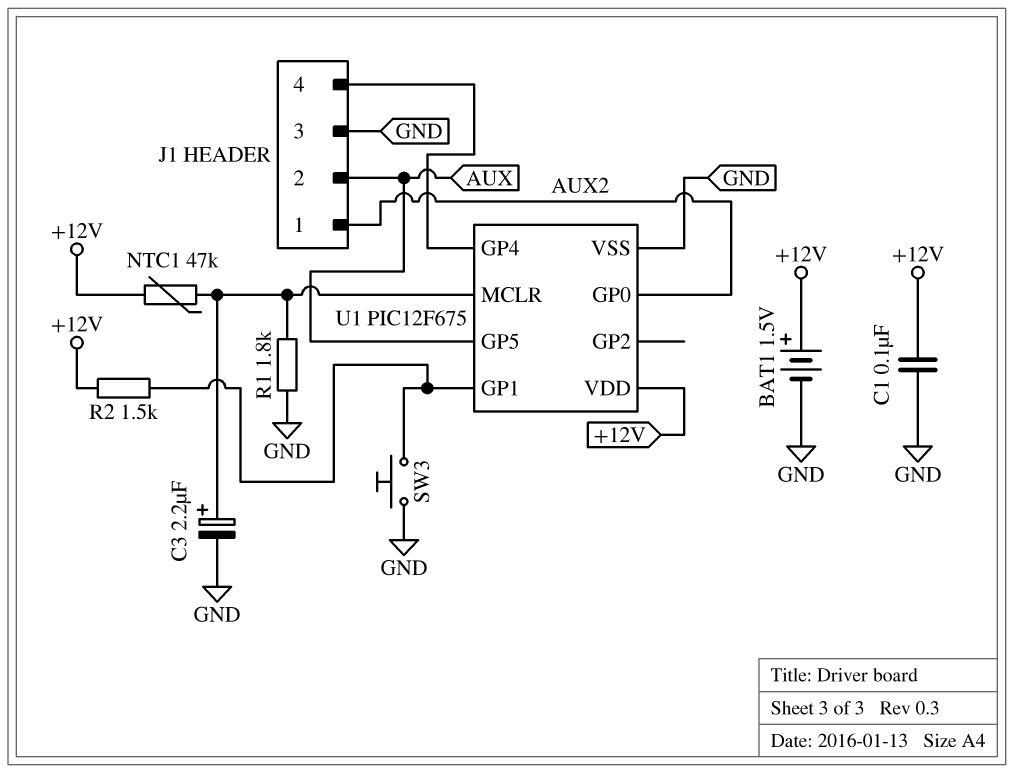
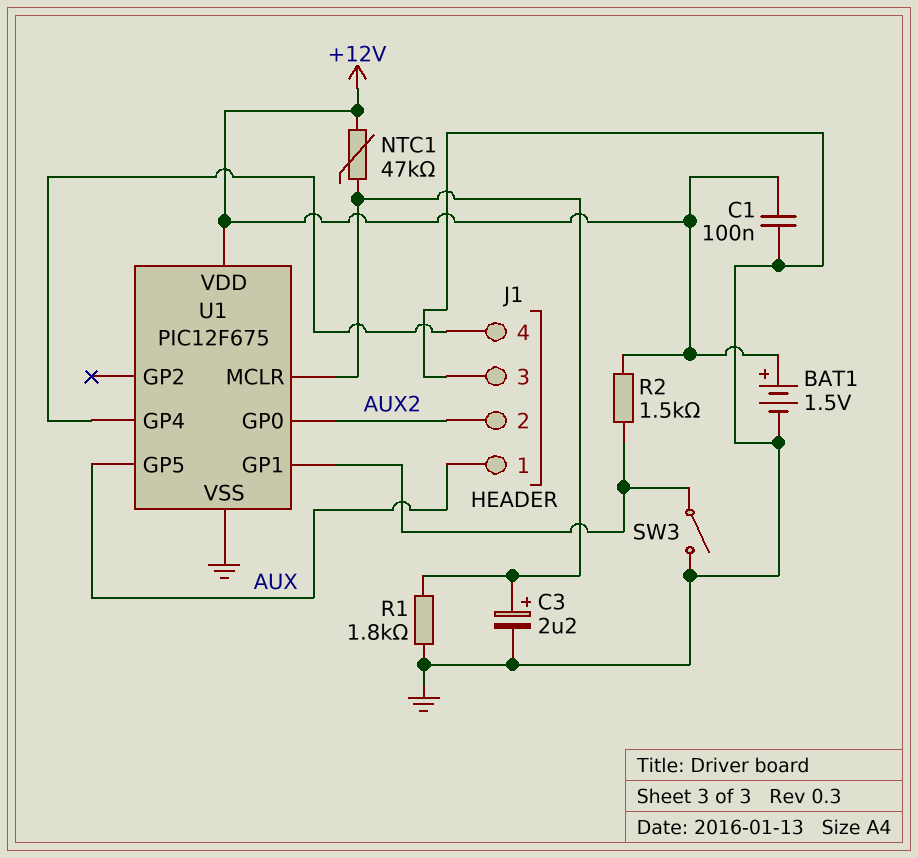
J1 pin 1: AUX2 -> AUX
J1 pin 2: AUX -> AUX2
SW3: button (GND, U1/GP1) -> switch (GND, U1/GP1)

